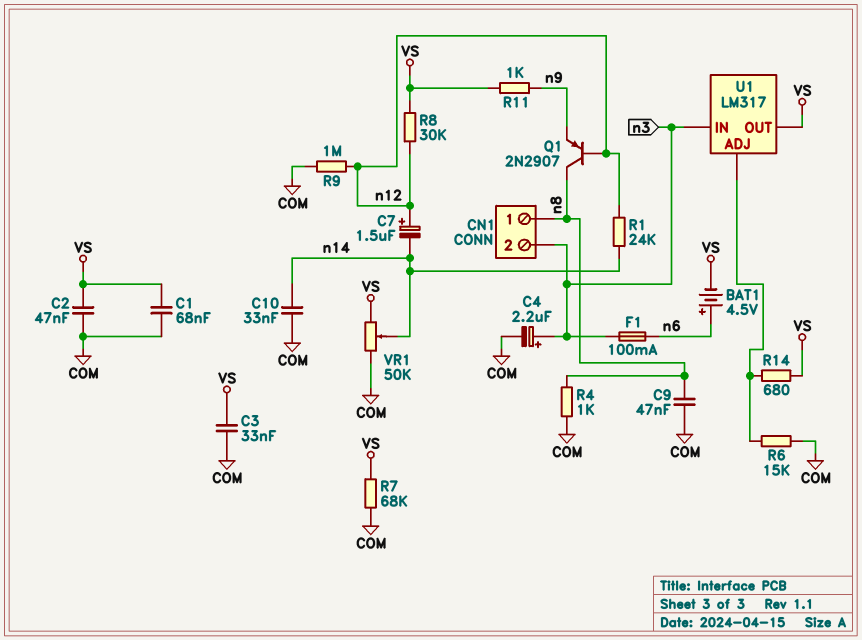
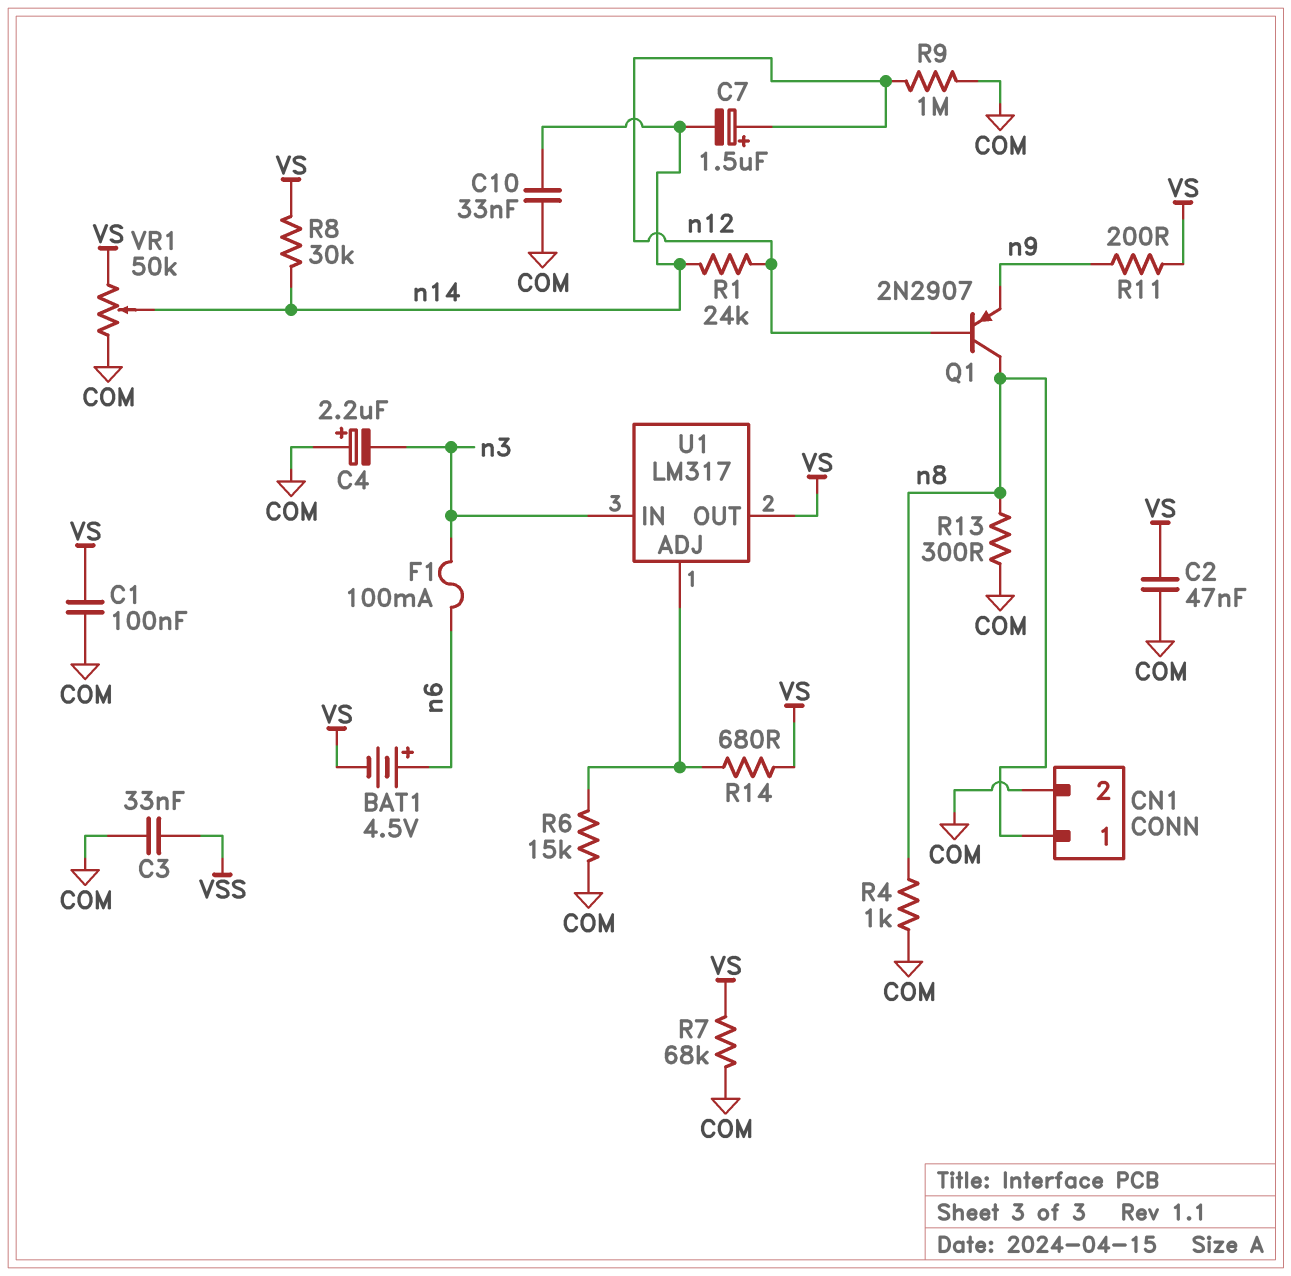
C1: 68nF (COM, VS) -> 100nF (COM, VS)
C3: 33nF (COM, VS) -> 33nF (COM, VSS)
C4: 2.2uF (plus n3, minus COM) -> 2.2uF (plus COM, minus n3)
C9: 47nF (COM, n8) -> none
CN1 pin 2: n3 -> COM
R8: 30k (VS, n12) -> 30k (VS, n14)
R11: 1k (VS, n9) -> 200 (VS, n9)
R13: none -> 300 (COM, n8)

